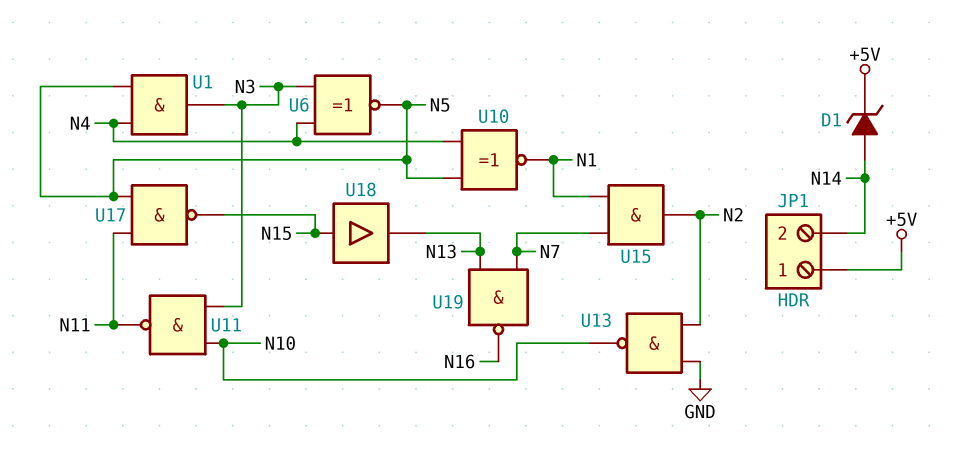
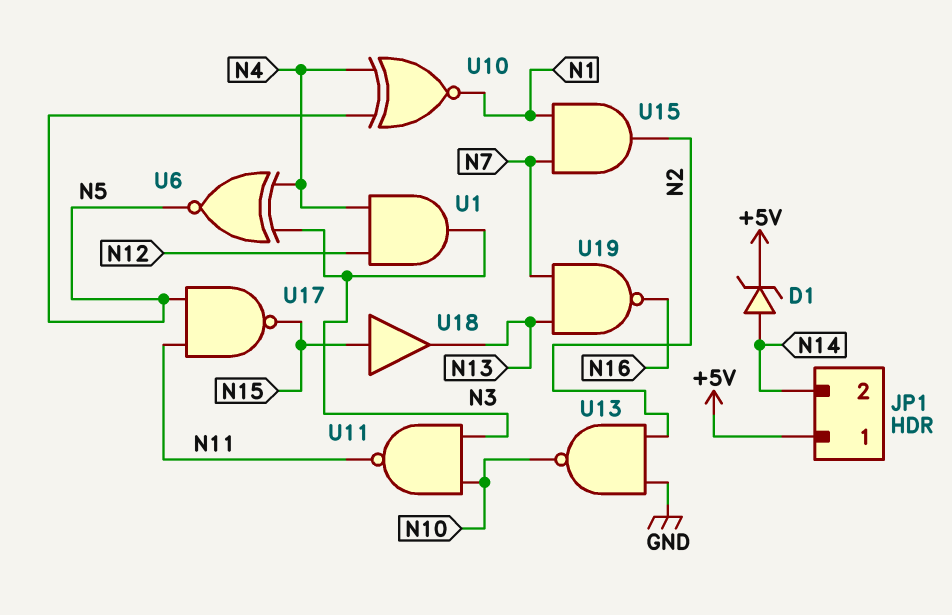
U1: AND (in N4, in N5, out N3) -> AND (in N4, in N12, out N3)

